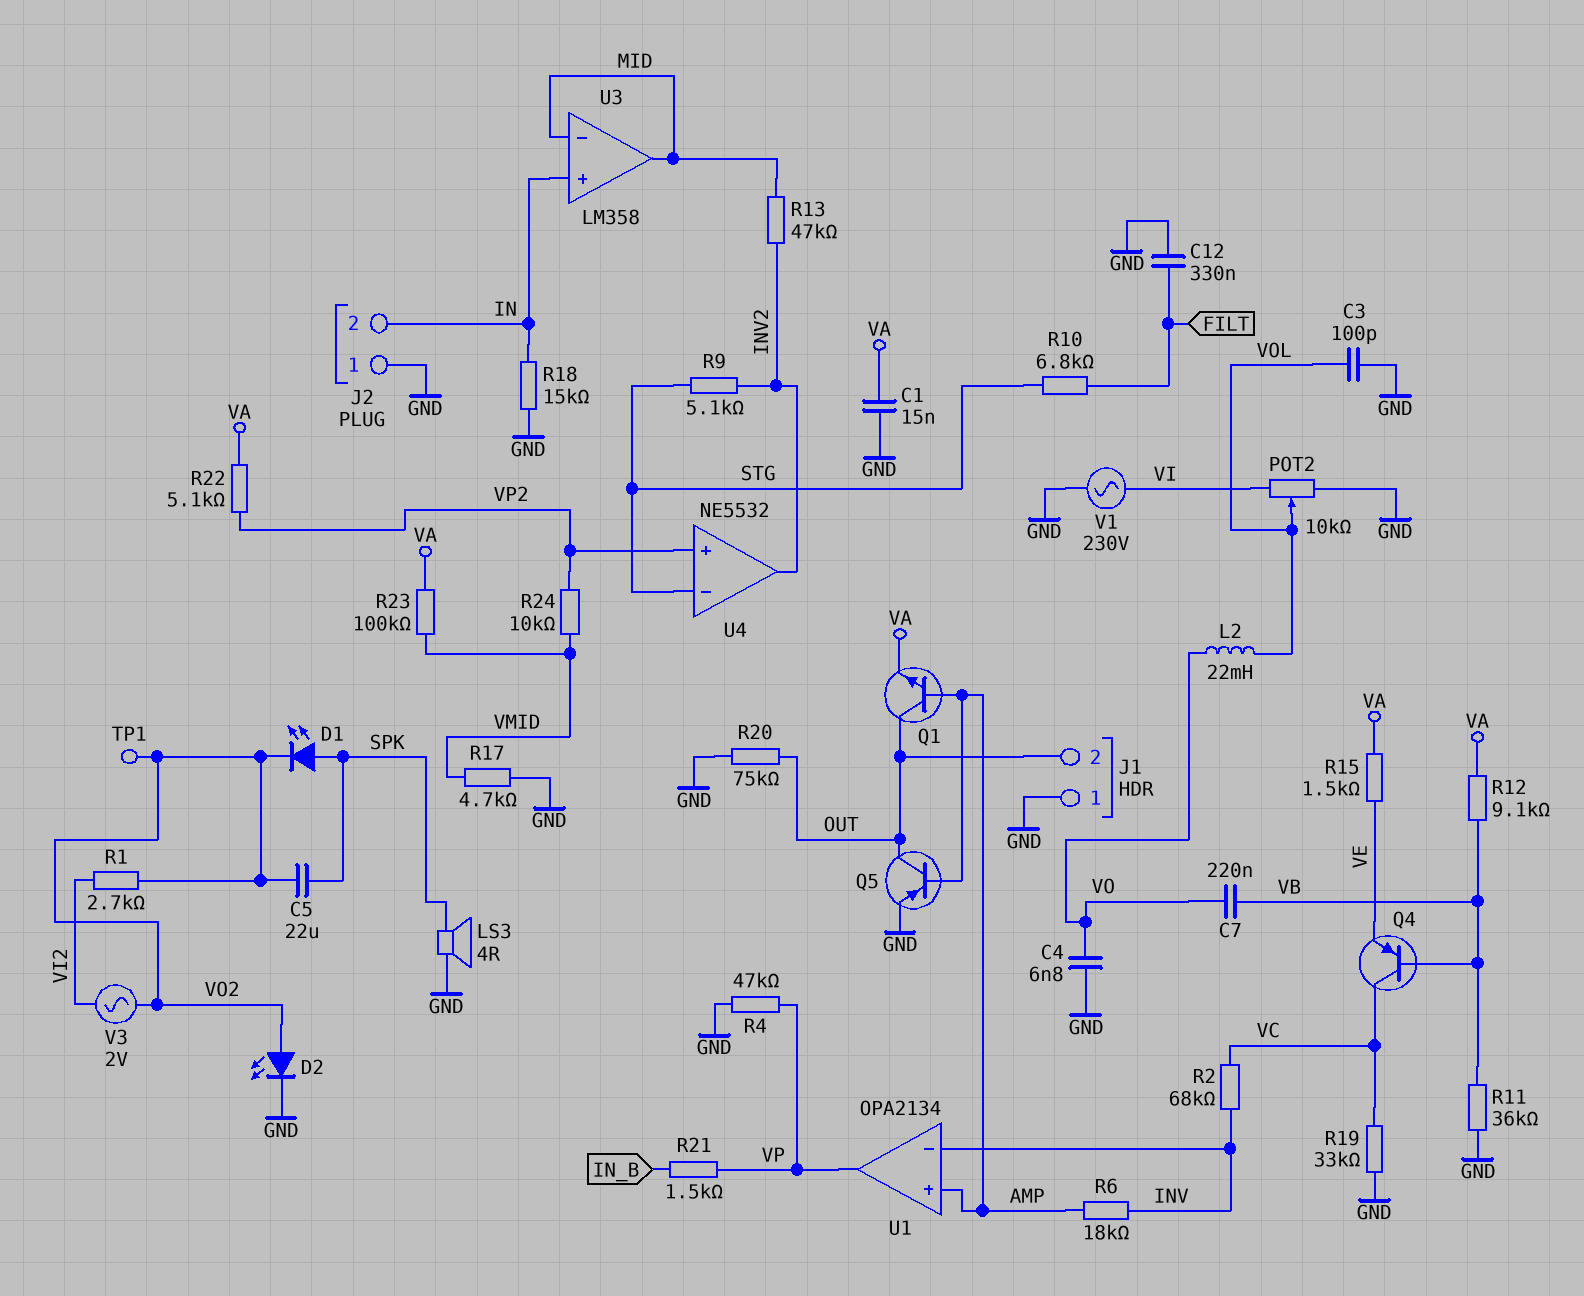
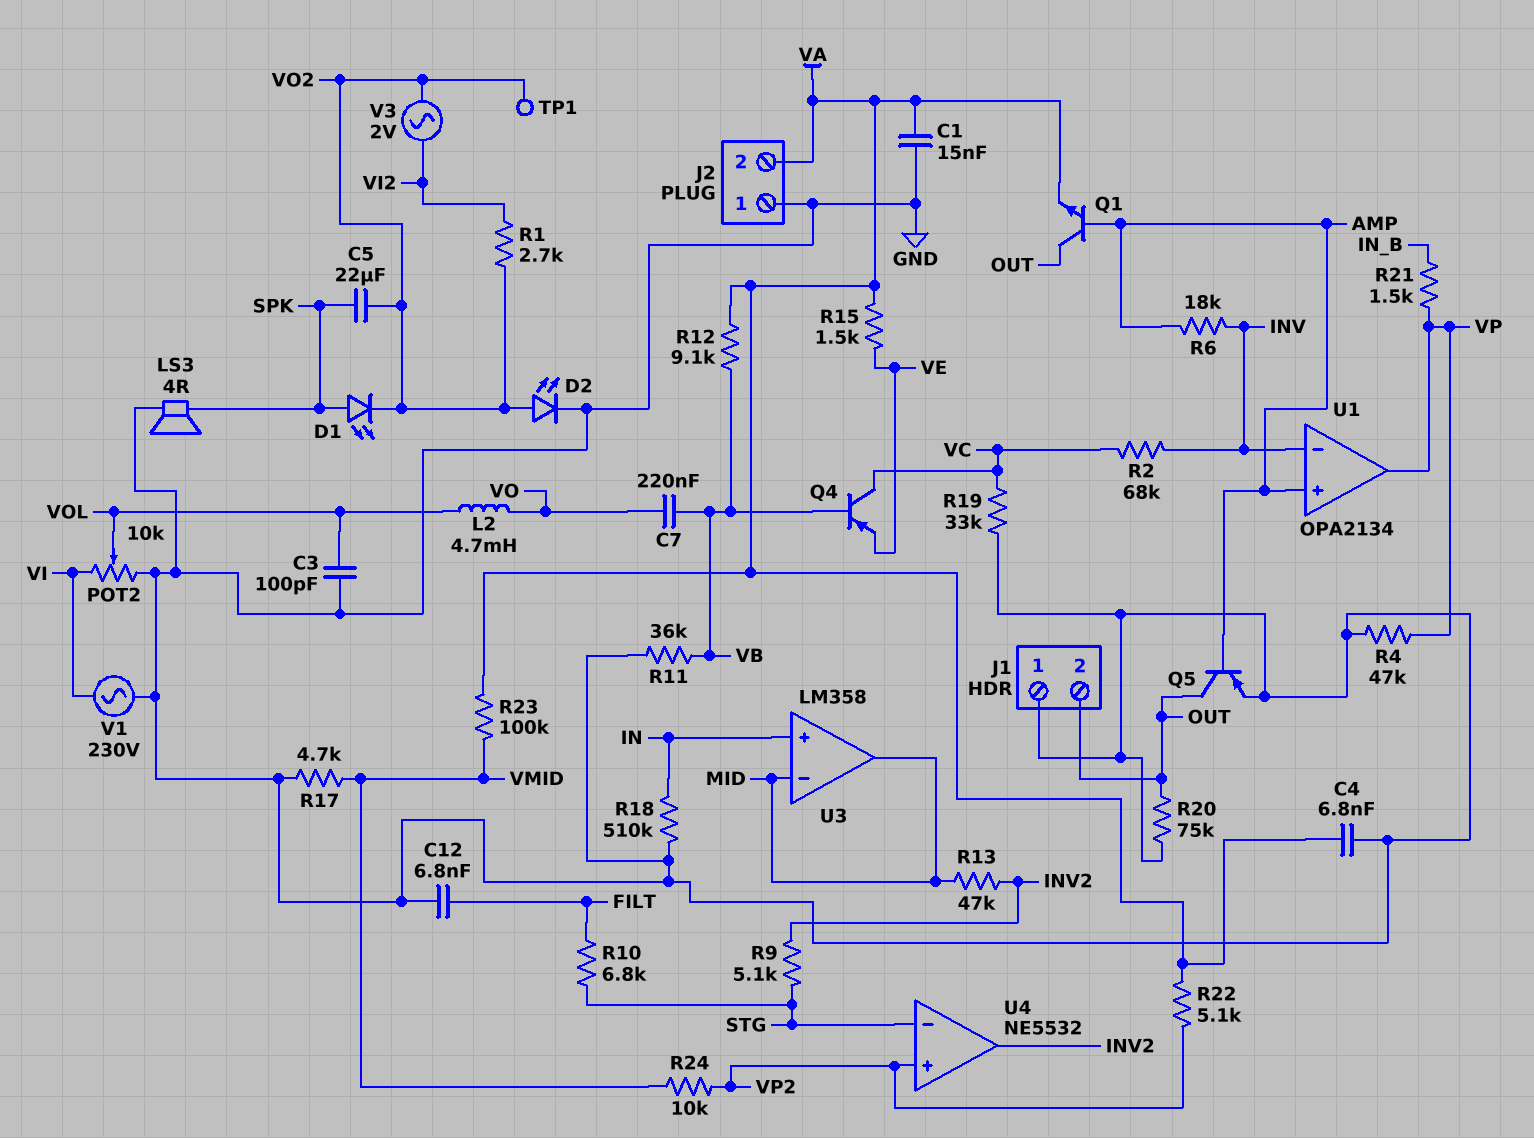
C4: 6.8nF (GND, VO) -> 6.8nF (GND, VA)
C12: 330nF (FILT, GND) -> 6.8nF (FILT, GND)
J2 pin 2: IN -> VA
L2: 22mH (VO, VOL) -> 4.7mH (VO, VOL)
R18: 15k (GND, IN) -> 510k (GND, IN)

